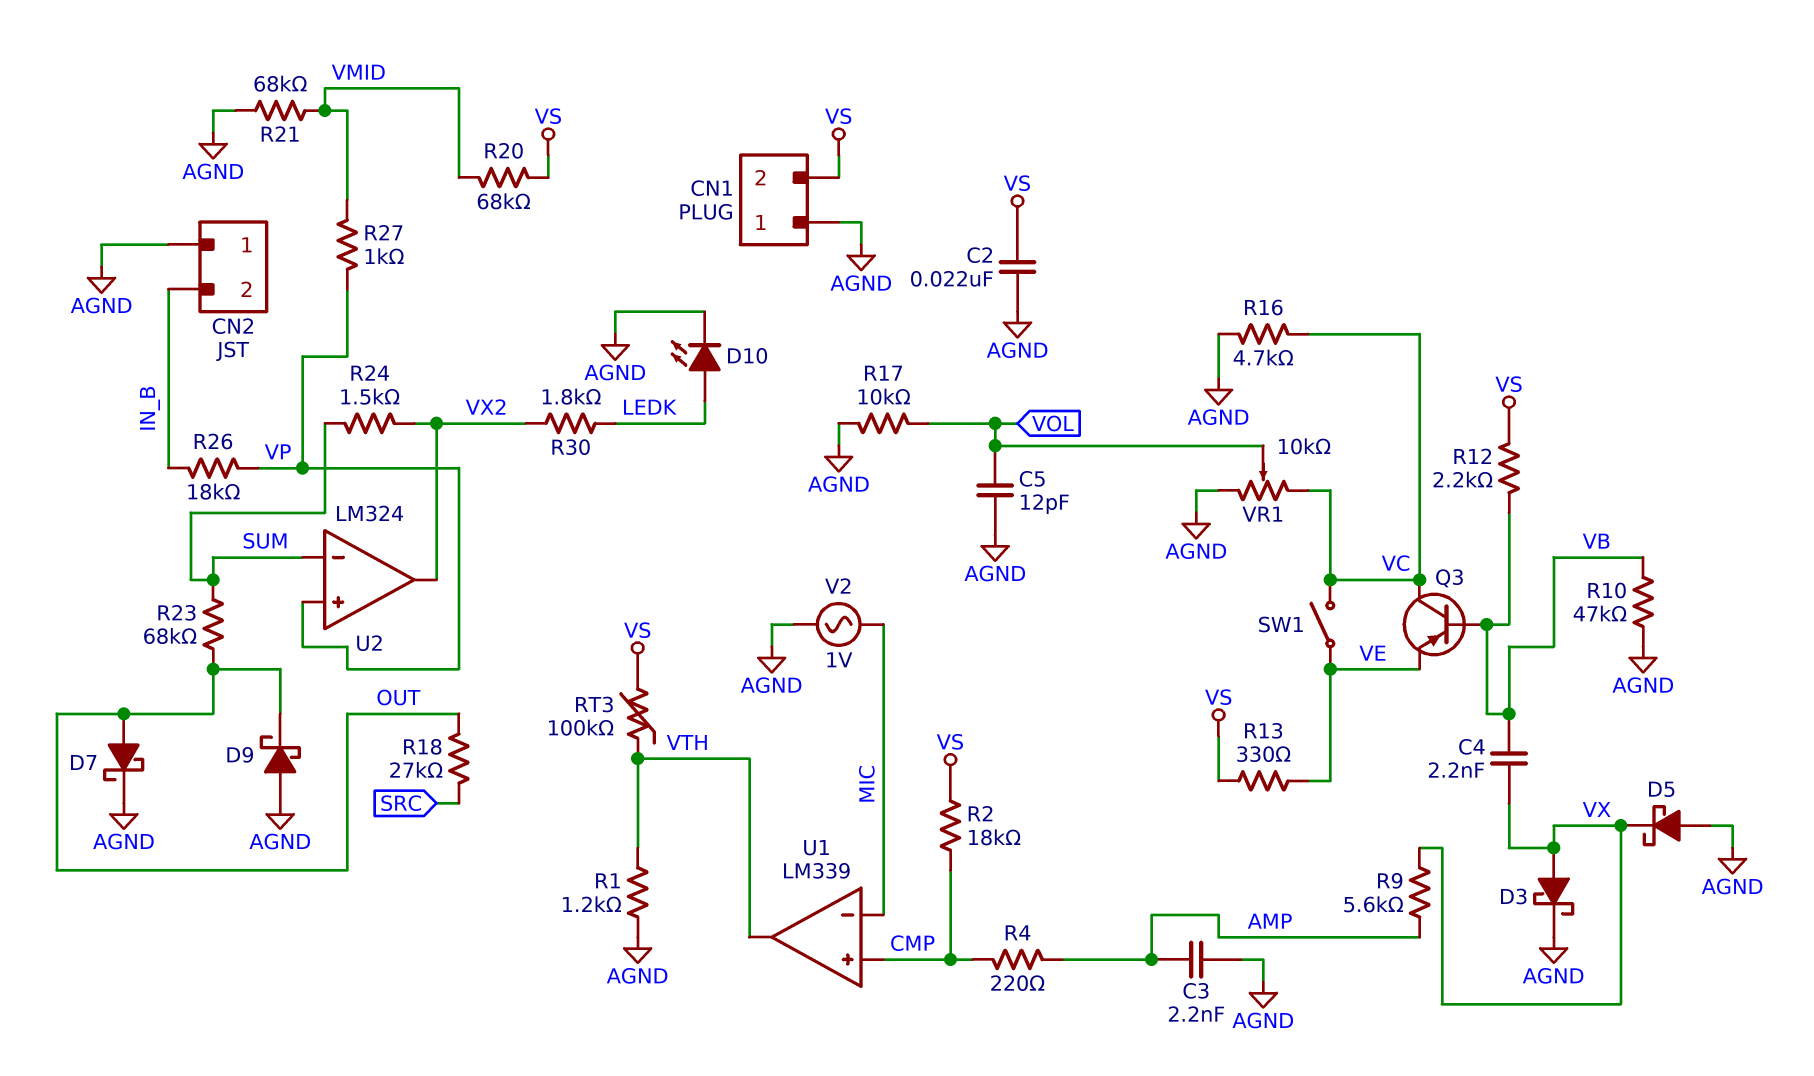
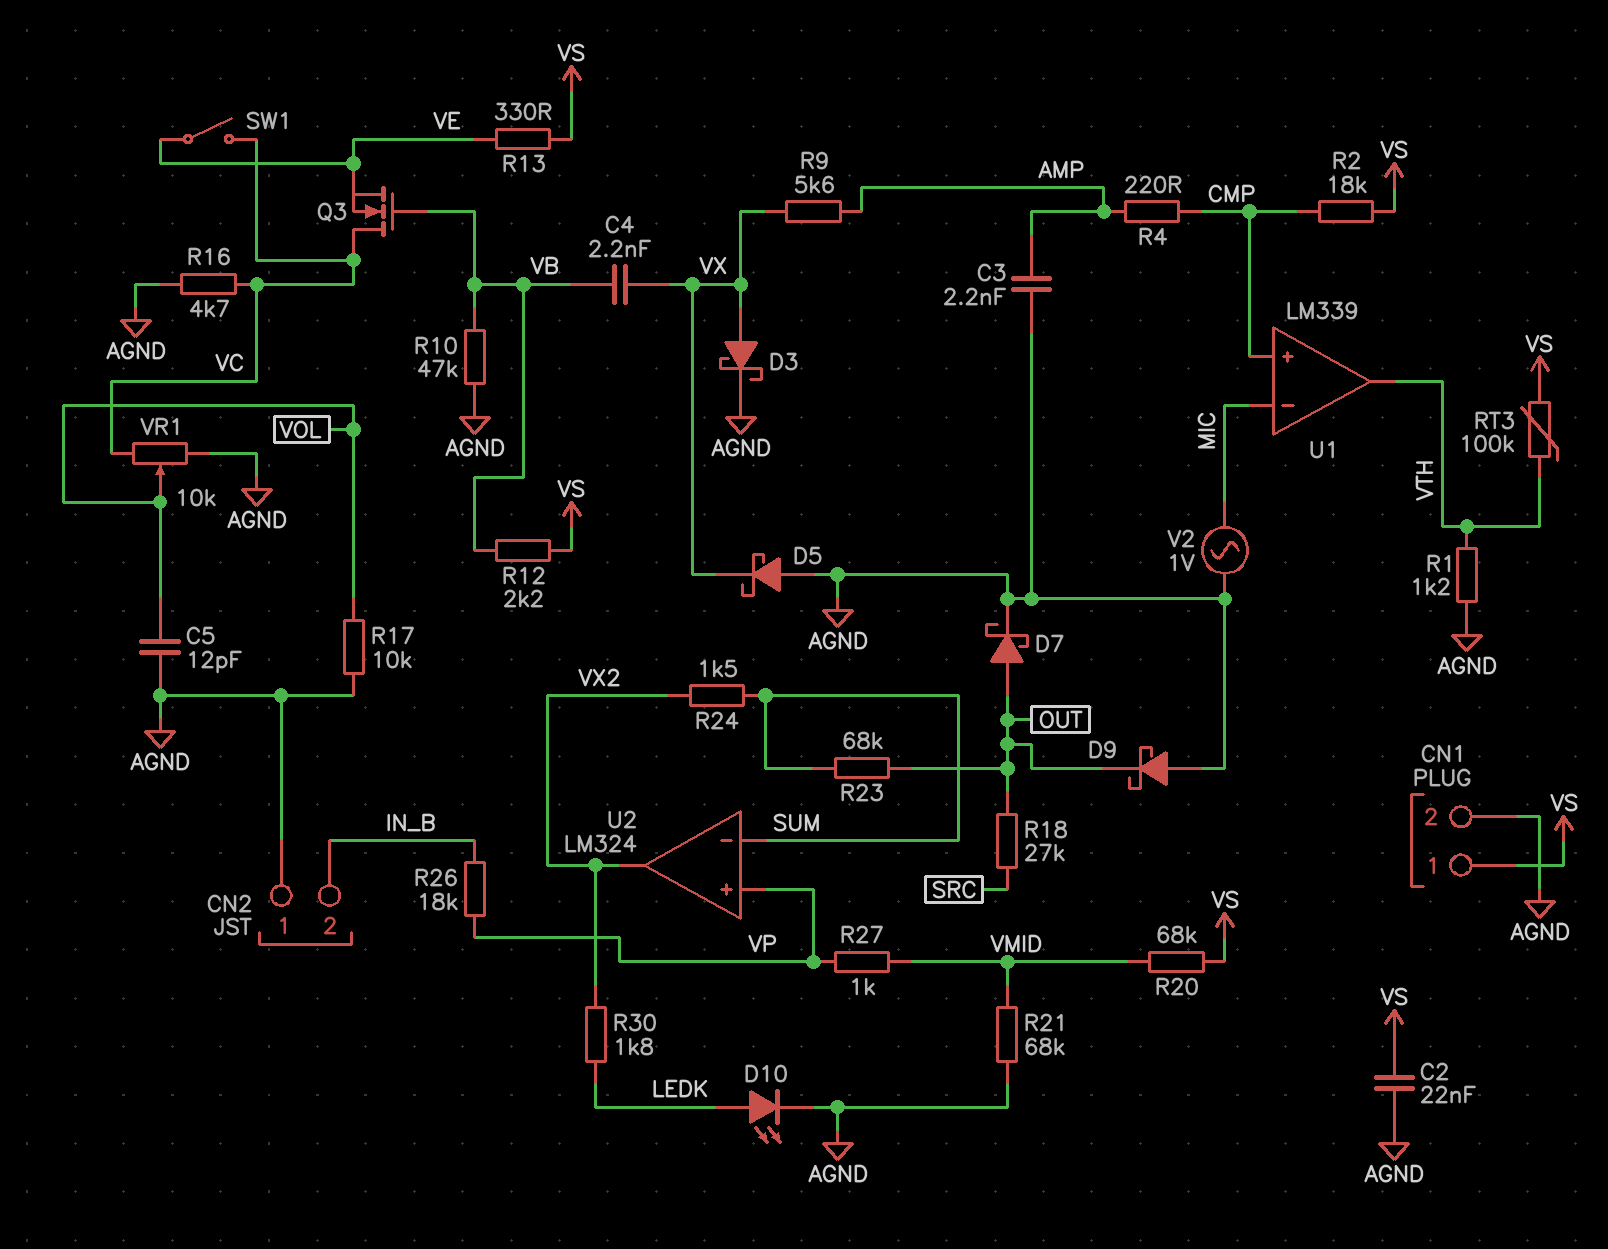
CN1 pin 1: AGND -> VS
CN1 pin 2: VS -> AGND
Q3: PNP (B VB, C VC, E VE) -> NMOS (G VB, D VC, S VE)

